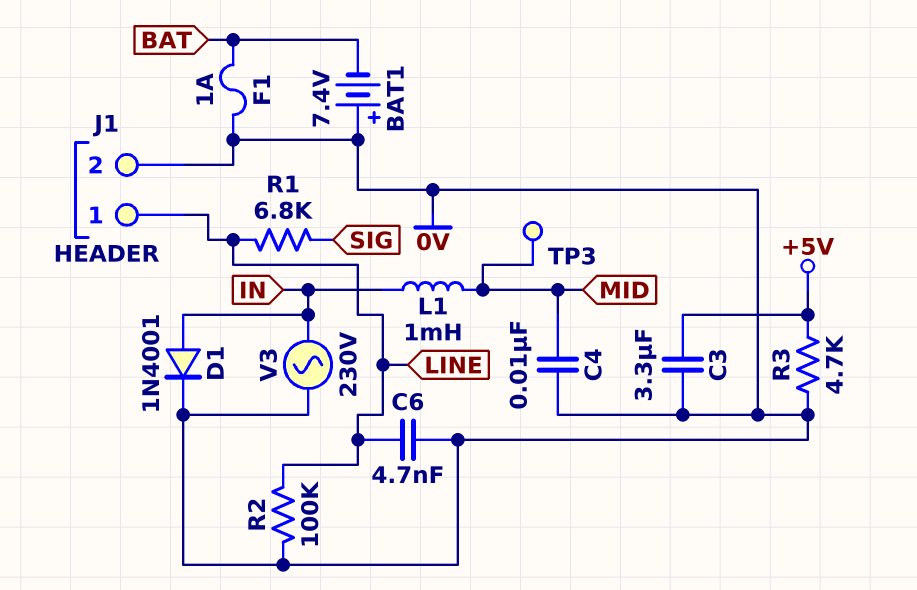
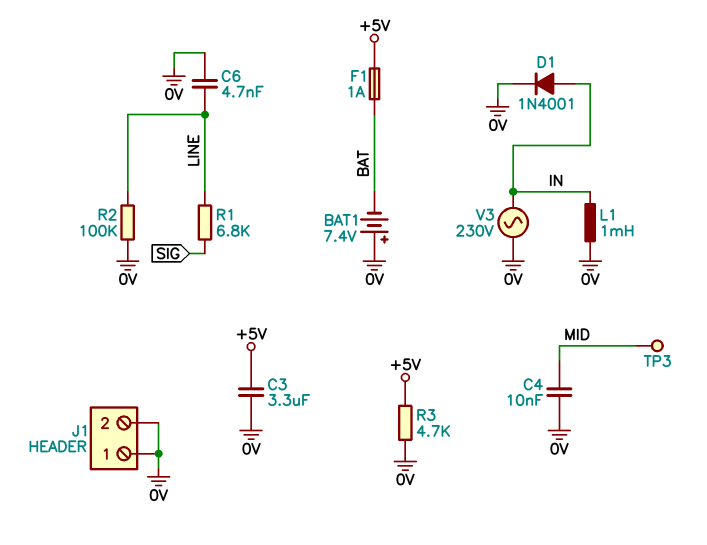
F1: 1A (0V, BAT) -> 1A (+5V, BAT)
J1 pin 1: LINE -> 0V
L1: 1mH (IN, MID) -> 1mH (0V, IN)

